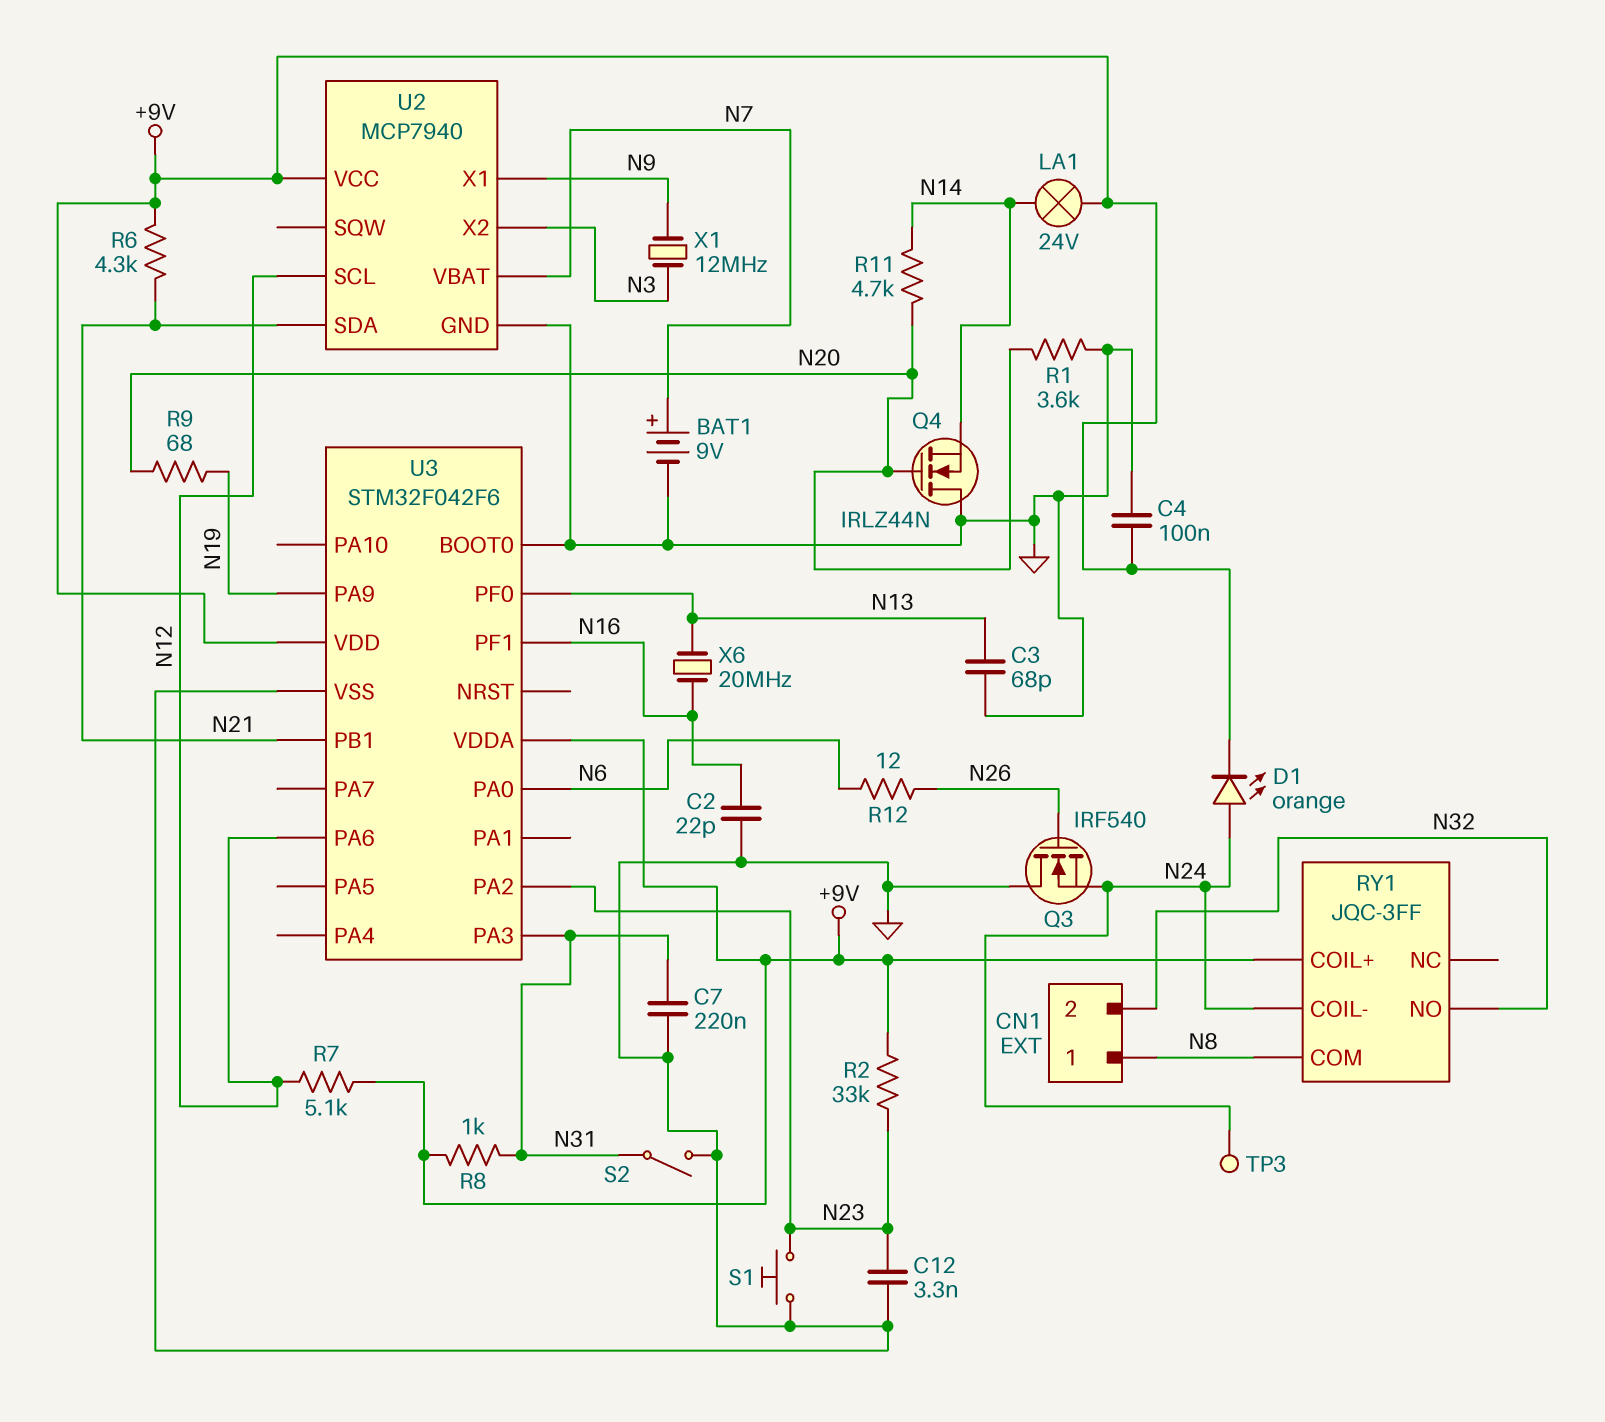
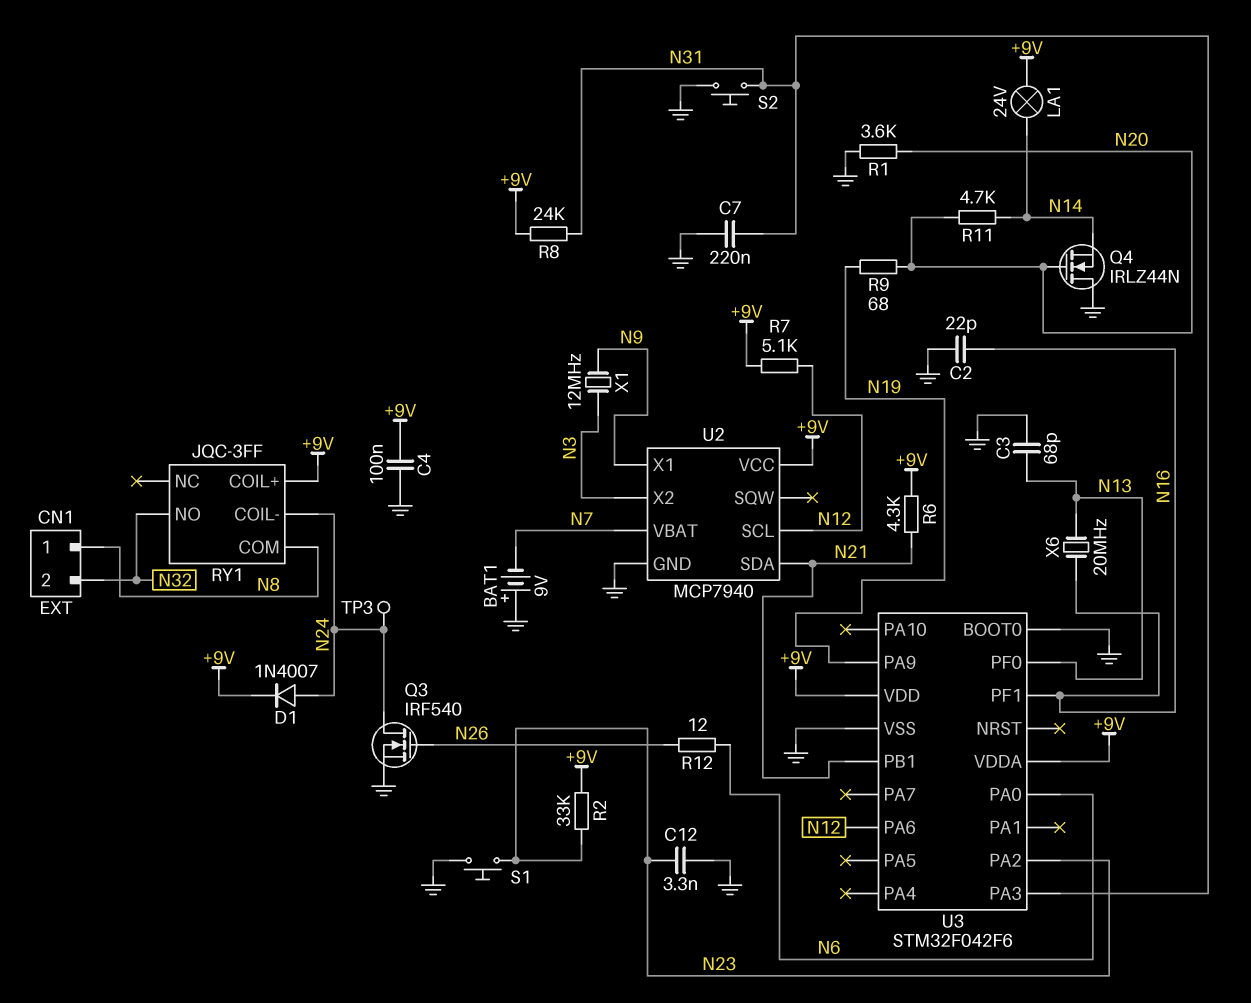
BAT1: 9V (plus N7, minus GND) -> 9V (plus GND, minus N7)
D1: LED orange (A N24, K +9V) -> diode 1N4007 (A N24, K +9V)
Q3: NMOS IRF540 (G N26, D GND, S N24) -> NMOS IRF540 (G N26, D N24, S GND)
R8: 1k (+9V, N31) -> 24k (+9V, N31)
S2: switch (GND, N31) -> button (GND, N31)

